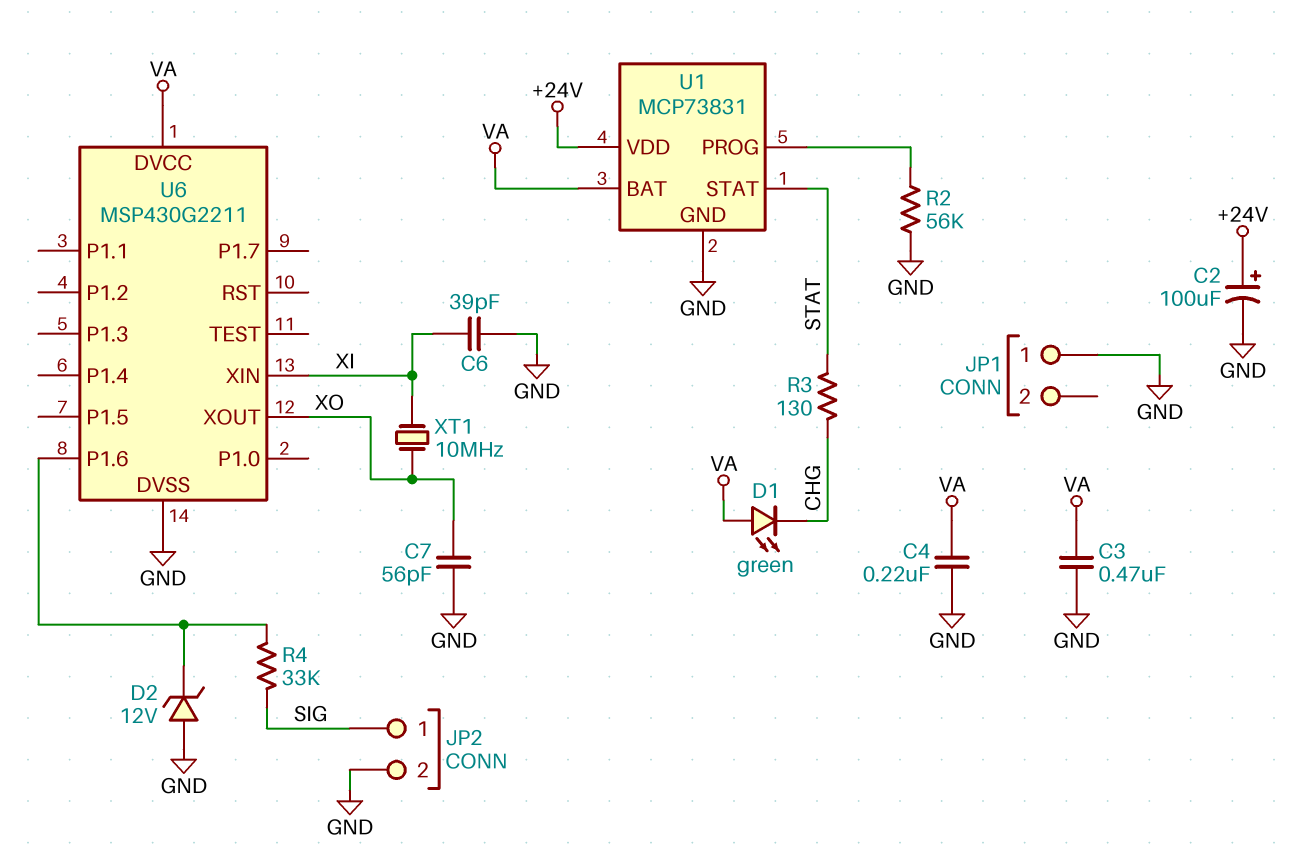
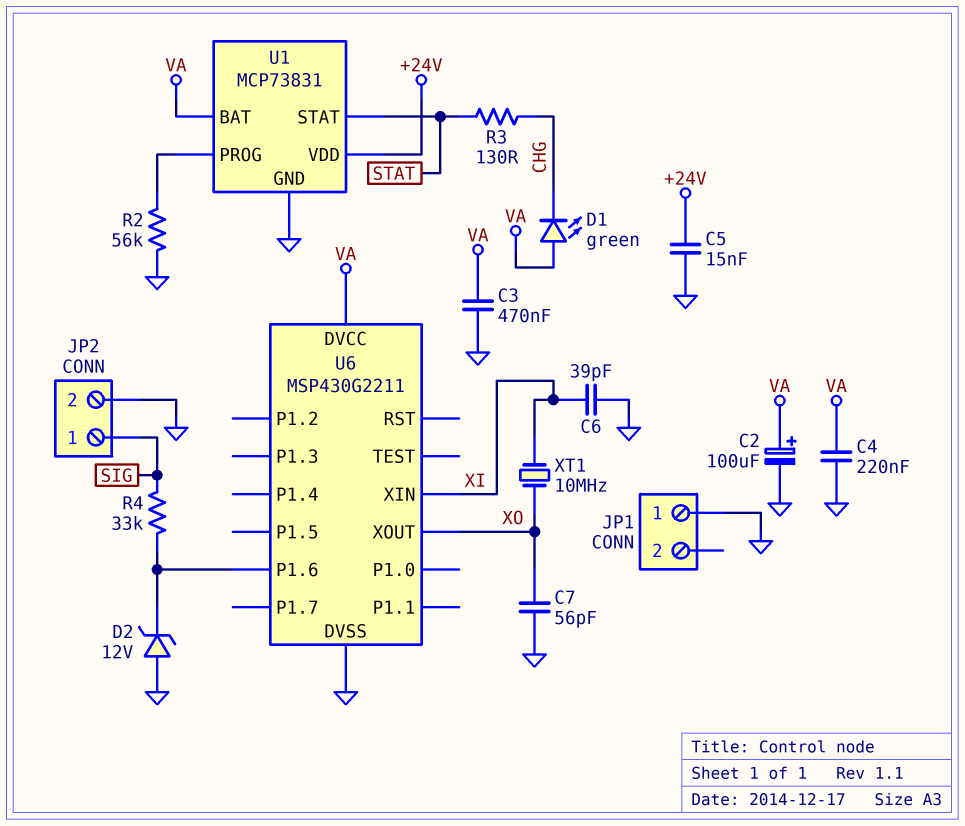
C2: 100uF (plus +24V, minus GND) -> 100uF (plus VA, minus GND)
C5: none -> 15nF (+24V, GND)

